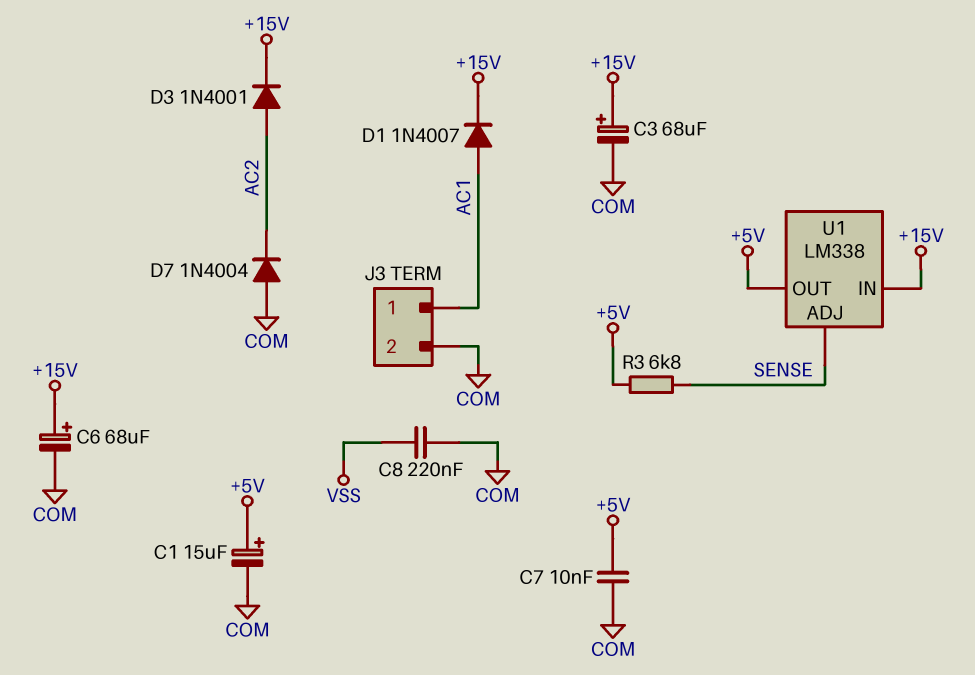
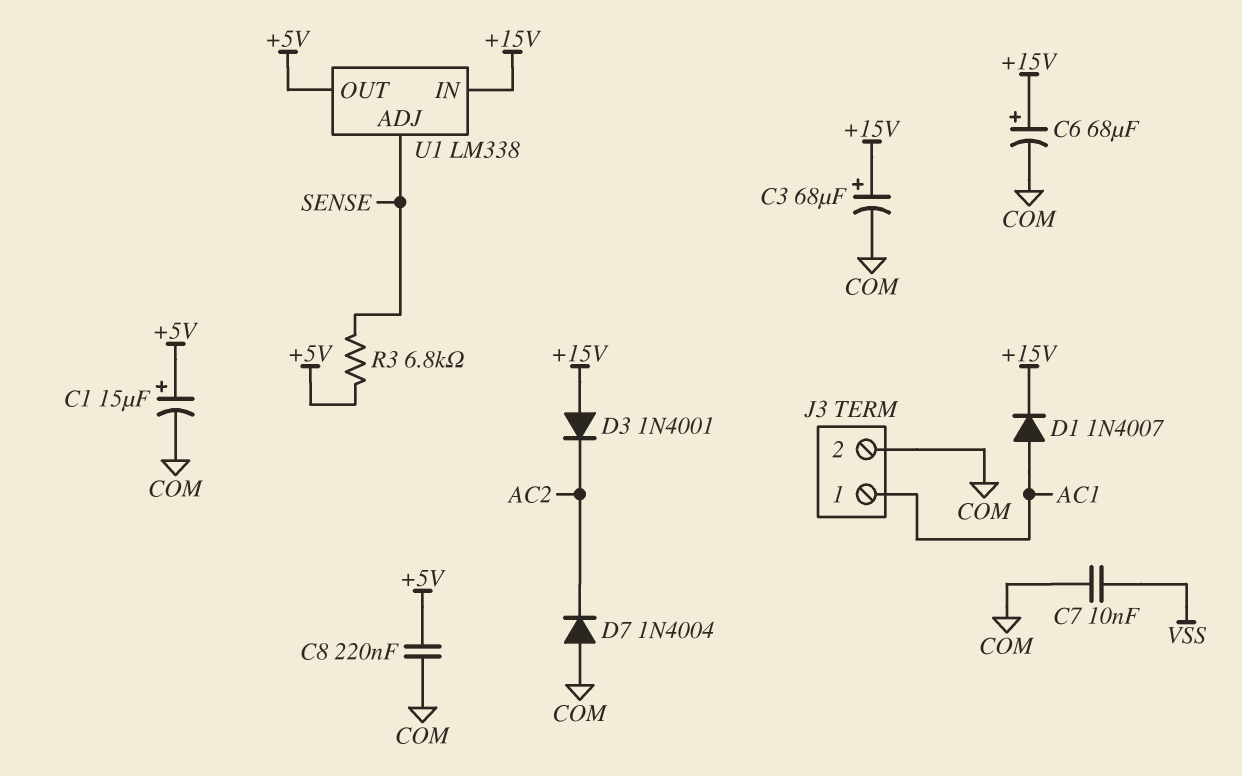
C7: 10nF (+5V, COM) -> 10nF (COM, VSS)
C8: 220nF (COM, VSS) -> 220nF (+5V, COM)
D3: diode 1N4001 (A AC2, K +15V) -> diode 1N4001 (A +15V, K AC2)

